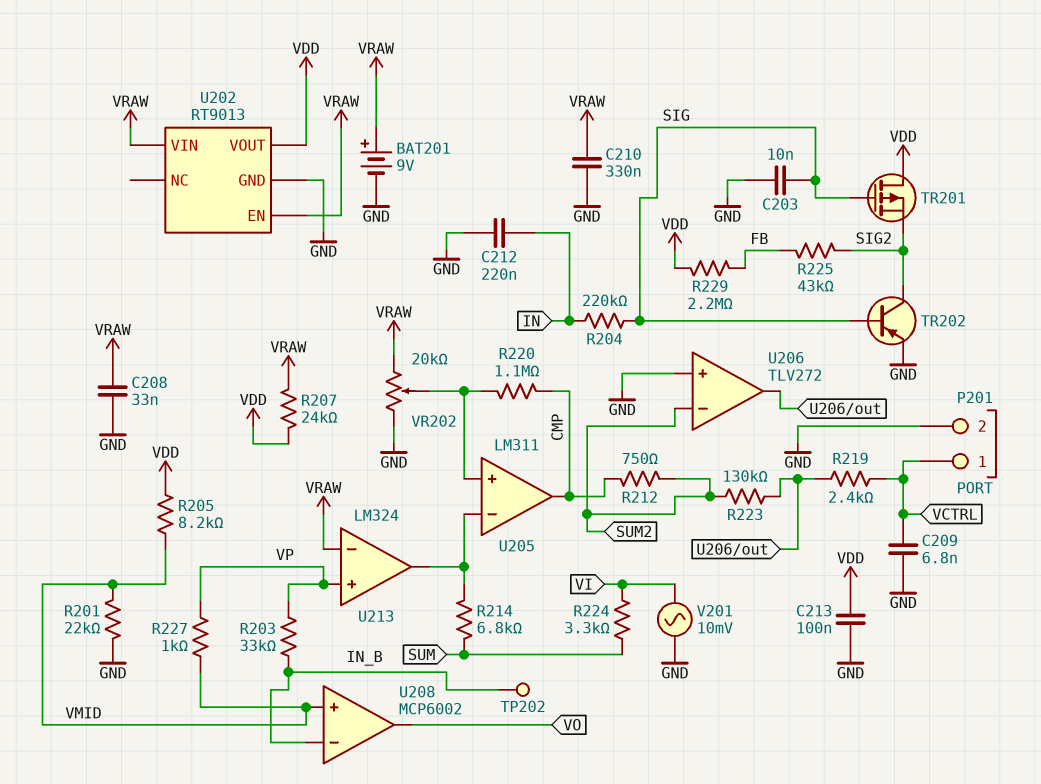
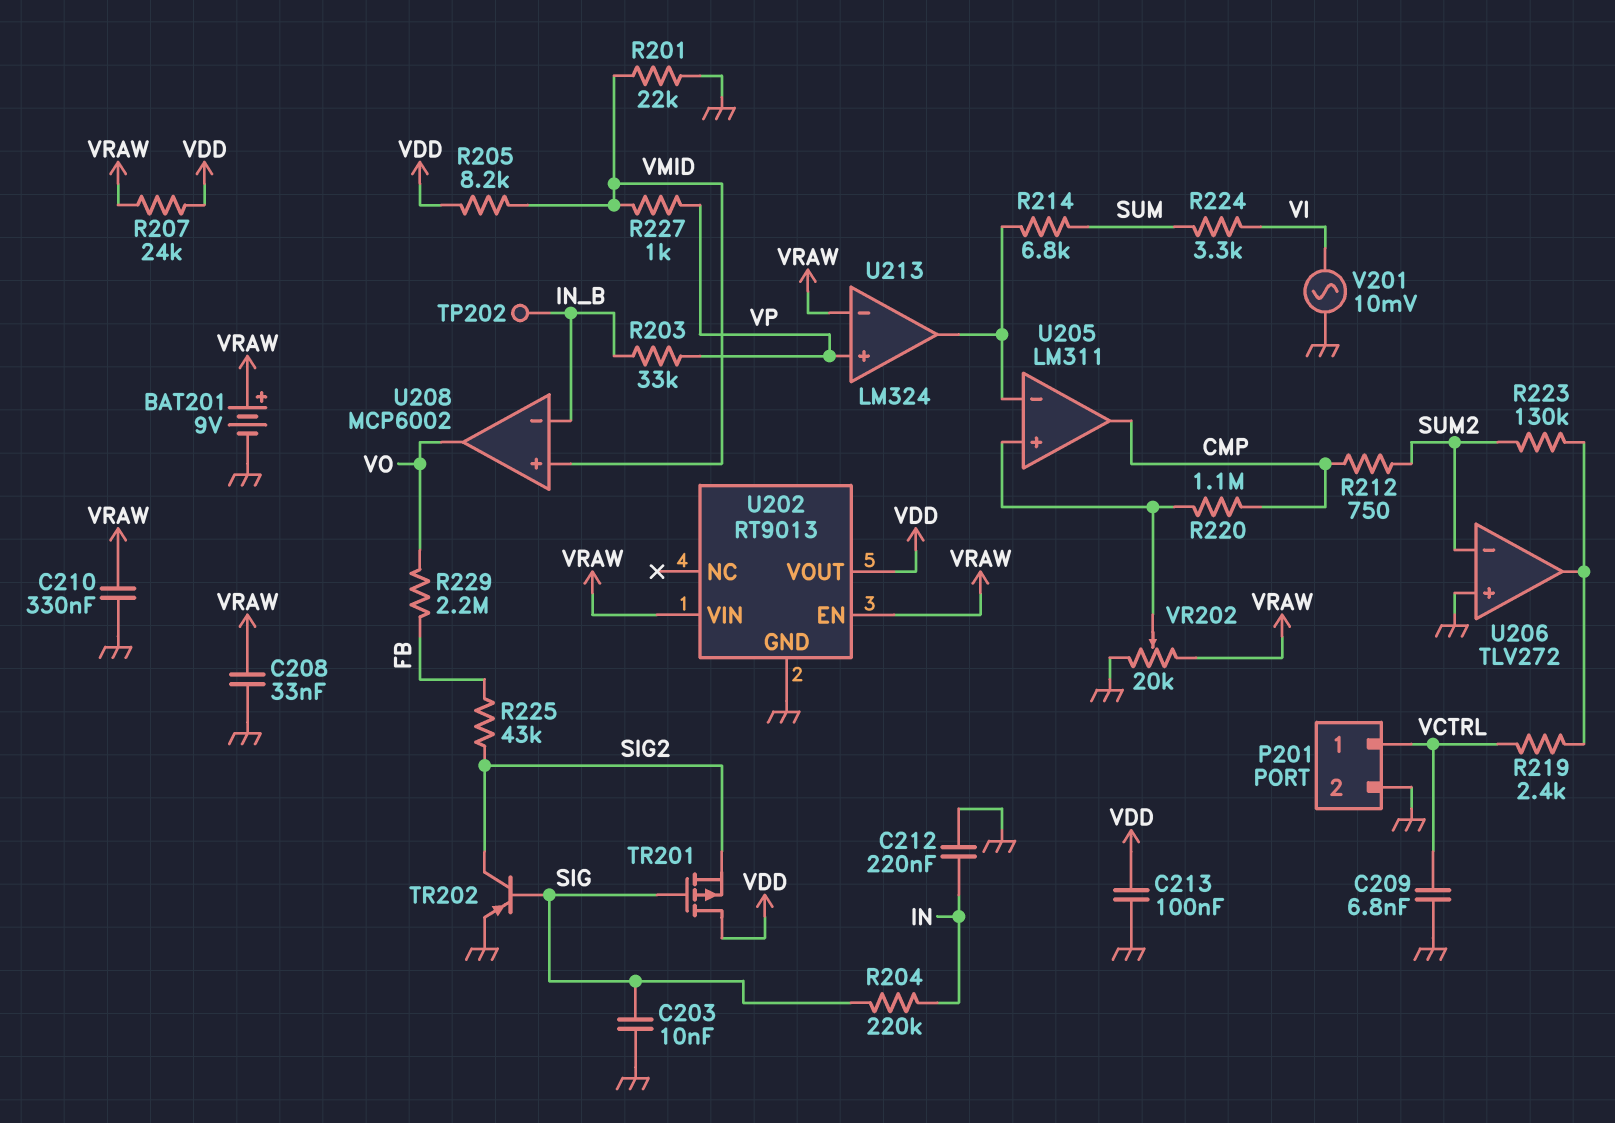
R229: 2.2M (FB, VDD) -> 2.2M (FB, VO)

